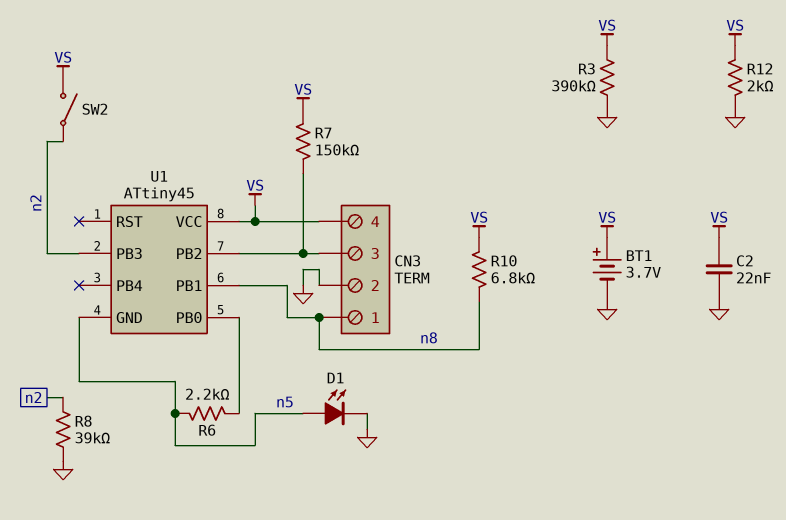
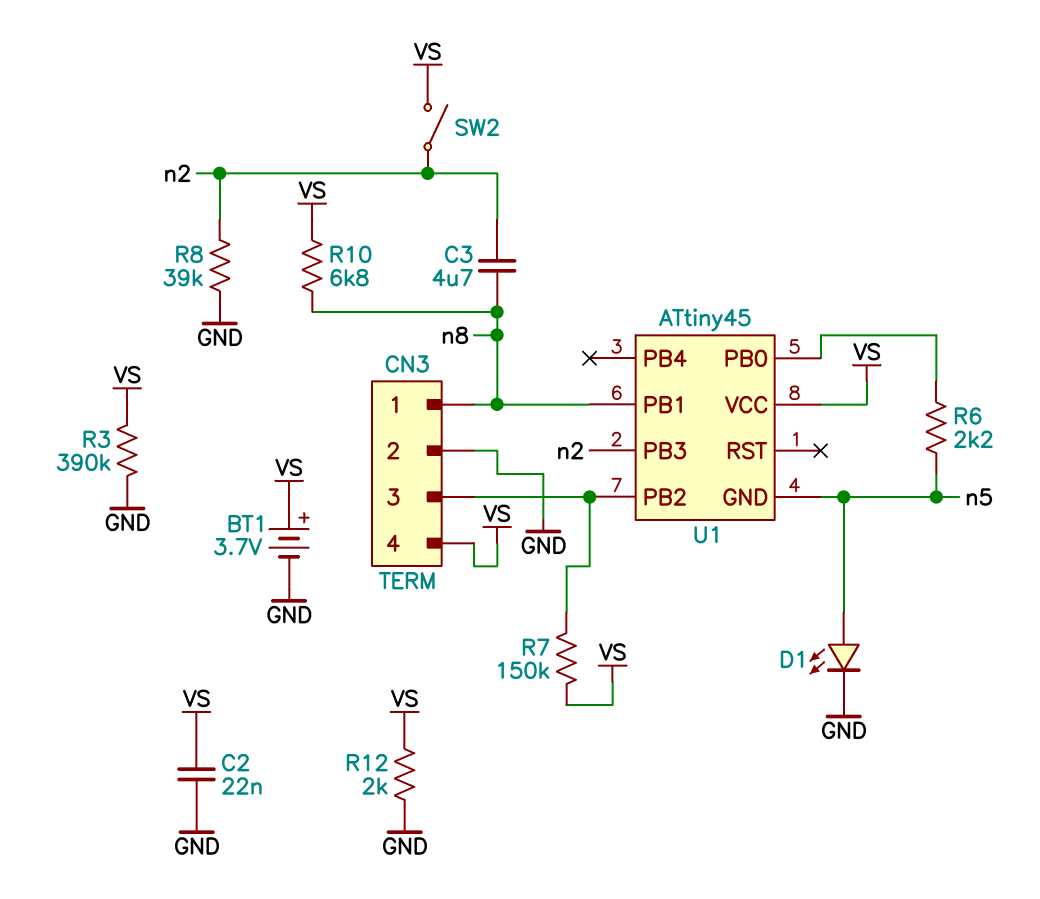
C3: none -> 4.7uF (n2, n8)

